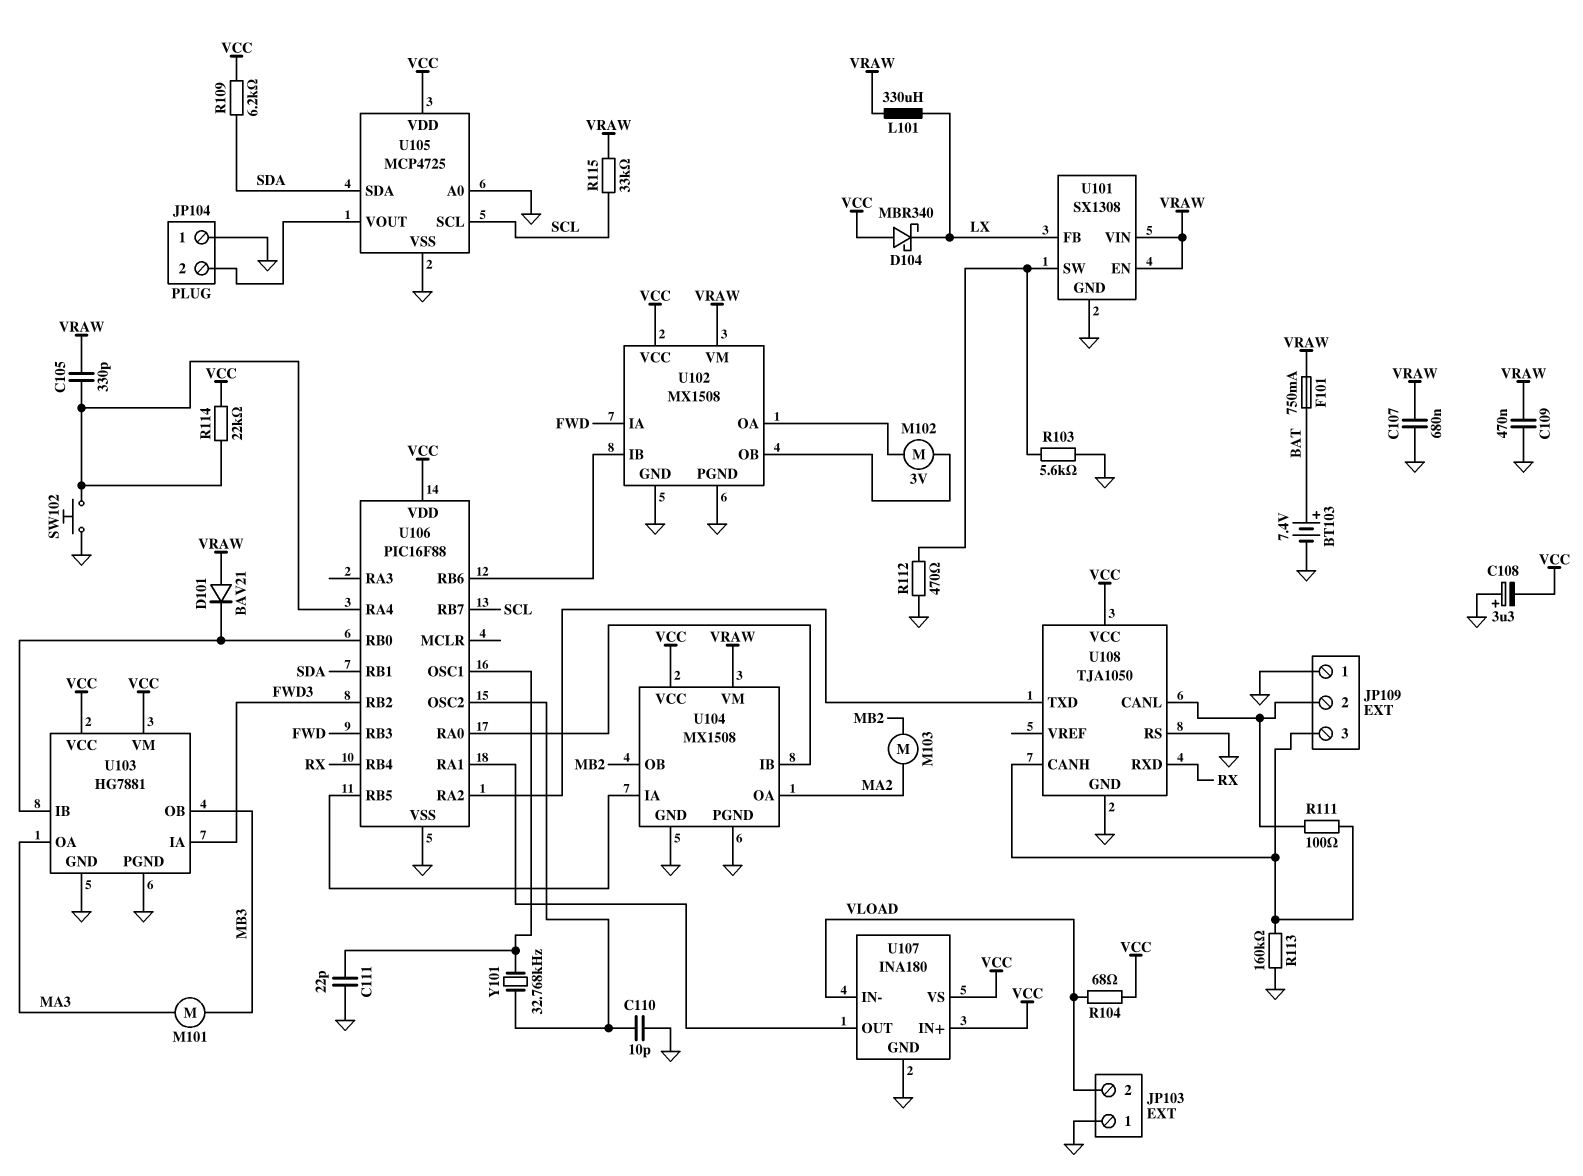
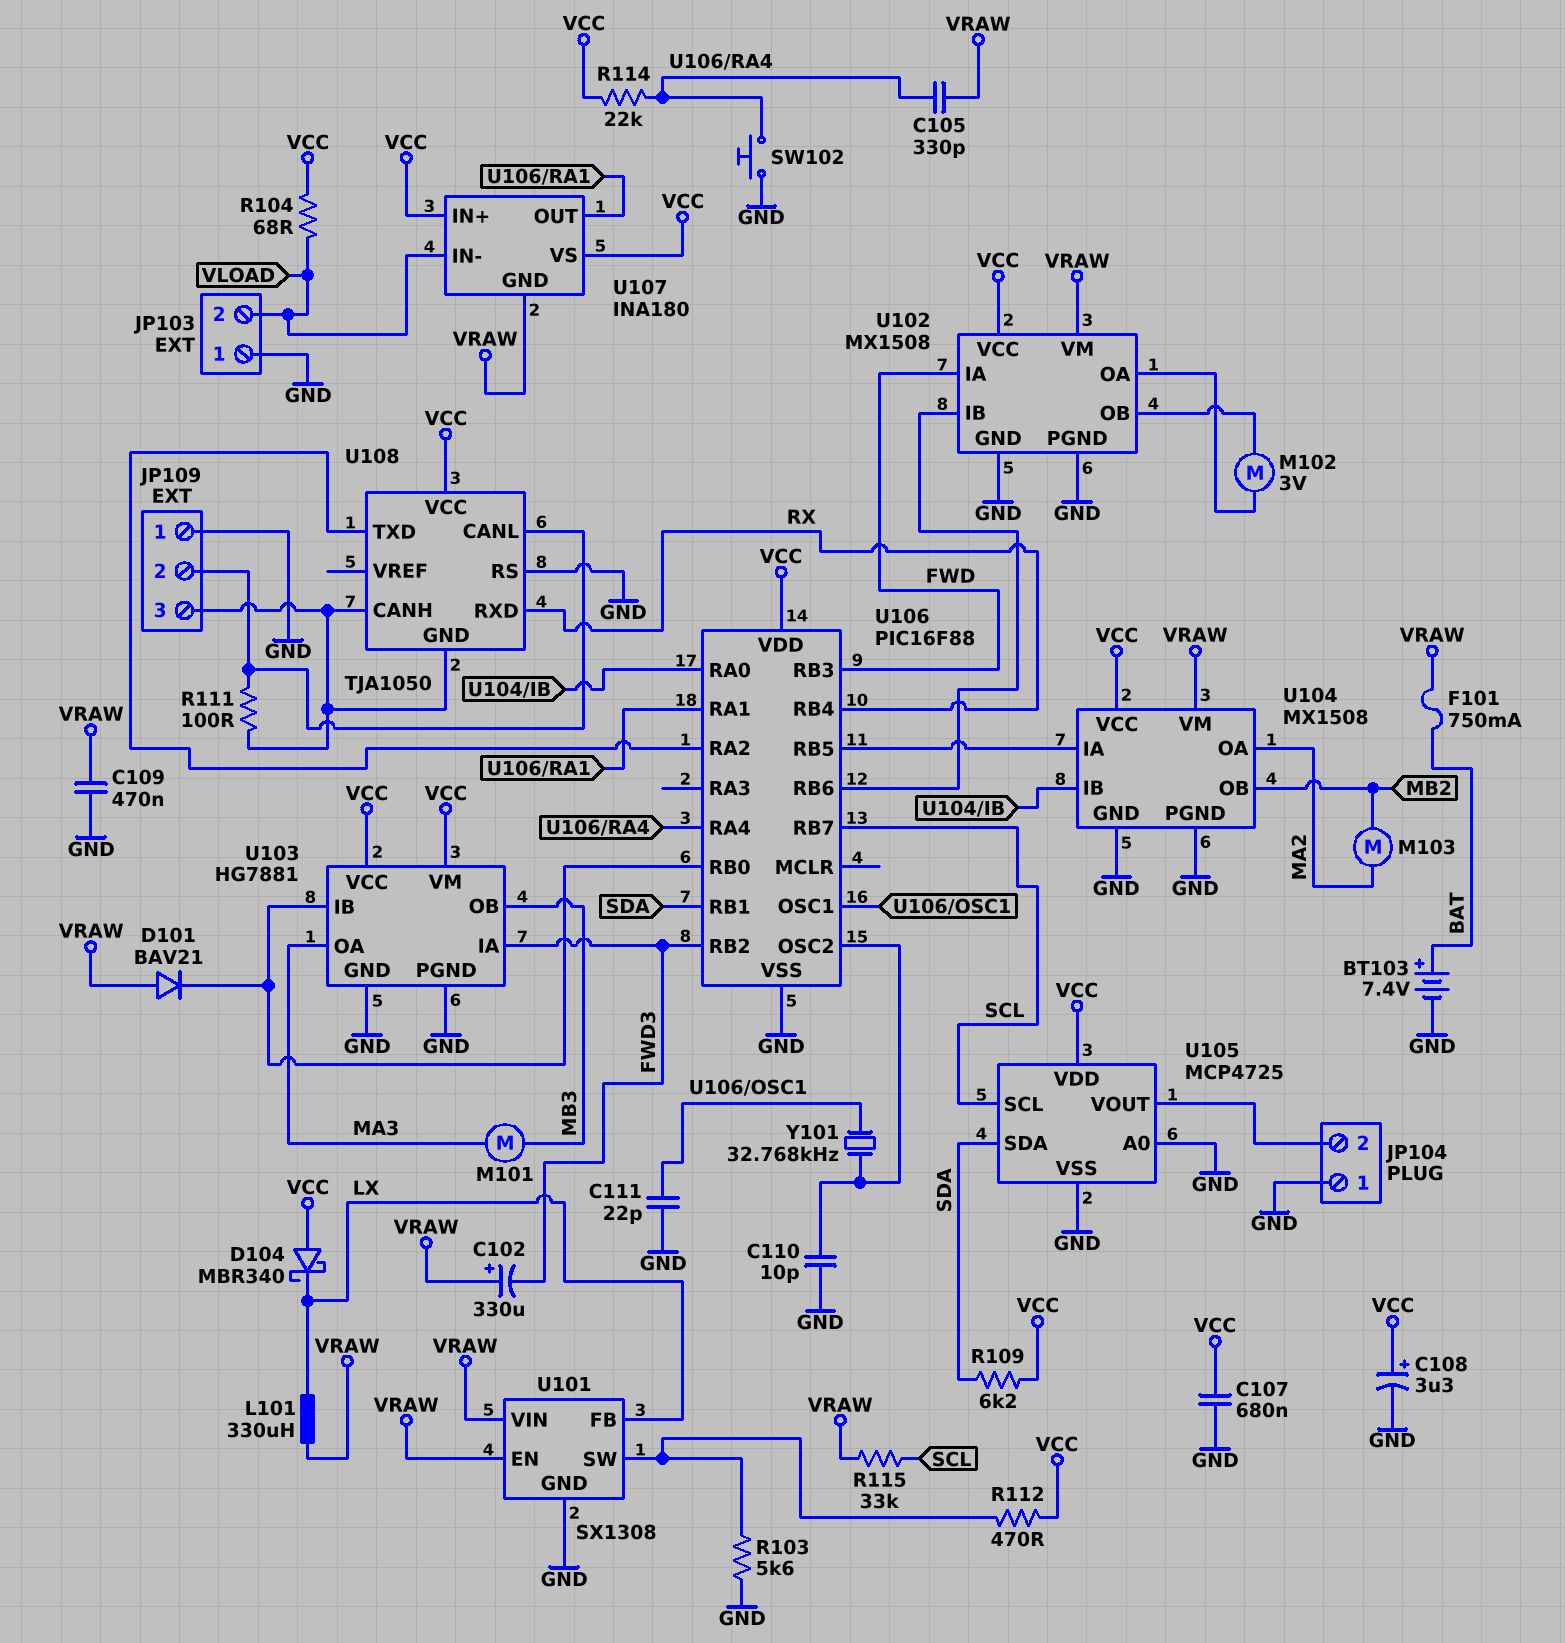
C102: none -> 330uF (plus VRAW, minus FWD3)
C107: 680nF (GND, VRAW) -> 680nF (GND, VCC)
C108: 3.3uF (plus GND, minus VCC) -> 3.3uF (plus VCC, minus GND)
R112: 470 (GND, U101/SW) -> 470 (U101/SW, VCC)
R113: 160k (GND, JP109/3) -> none
U107 pin GND: GND -> VRAW
U108 pin GND: GND -> JP109/3

